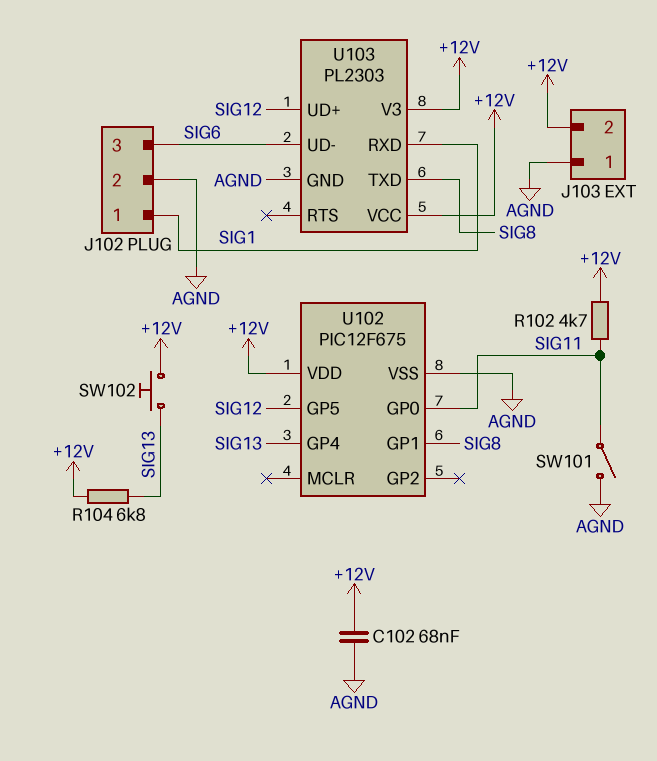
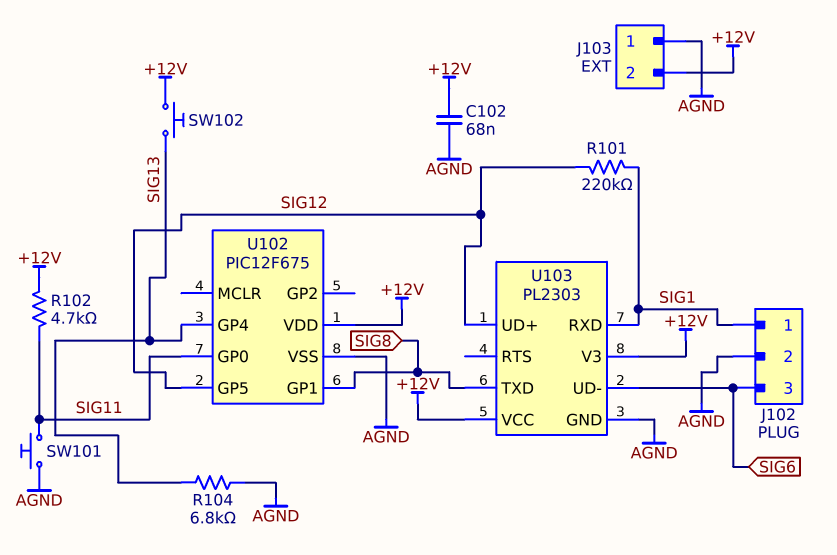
R101: none -> 220k (SIG1, SIG12)
R104: 6.8k (+12V, SIG13) -> 6.8k (AGND, SIG13)
SW101: switch (AGND, SIG11) -> button (AGND, SIG11)

